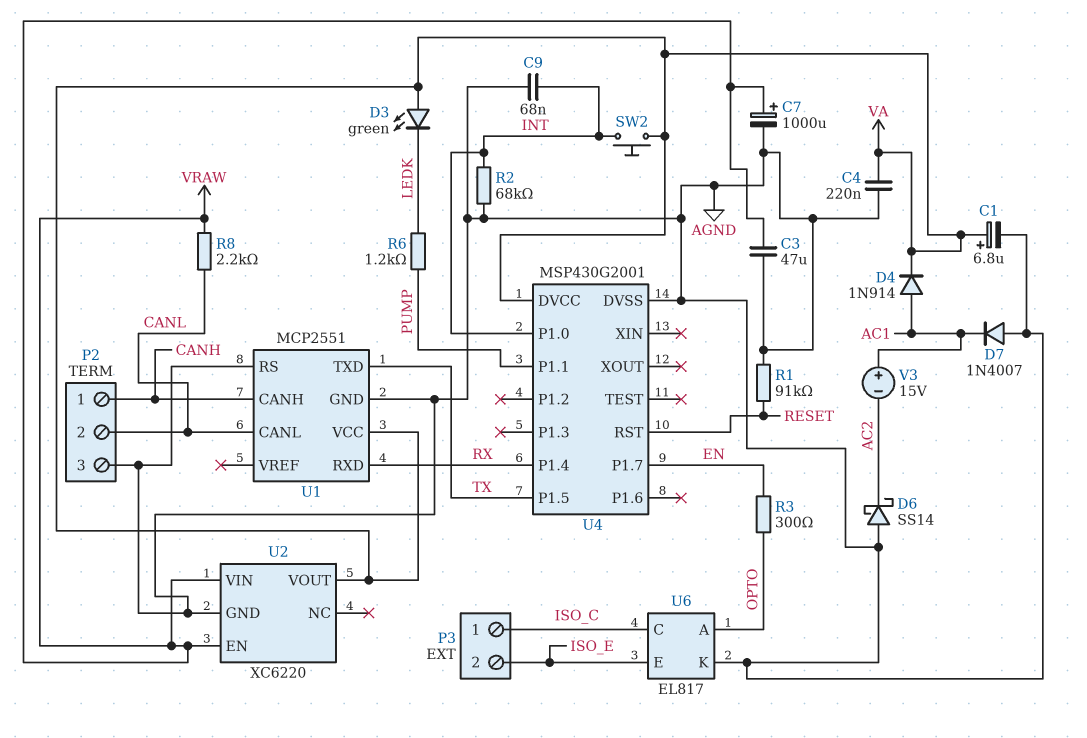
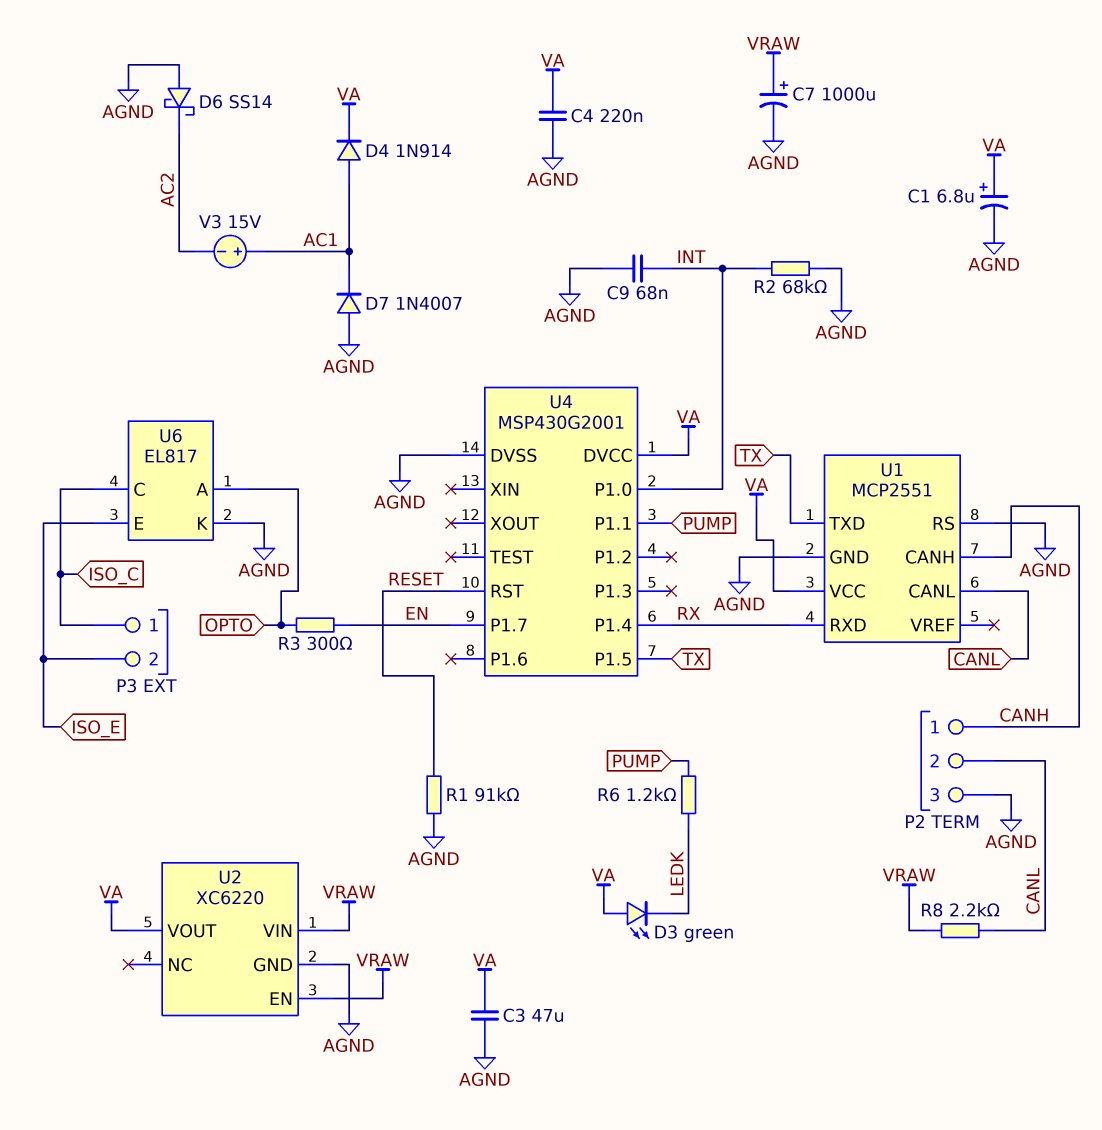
C3: 47uF (AGND, VRAW) -> 47uF (AGND, VA)
SW2: button (INT, VA) -> none

